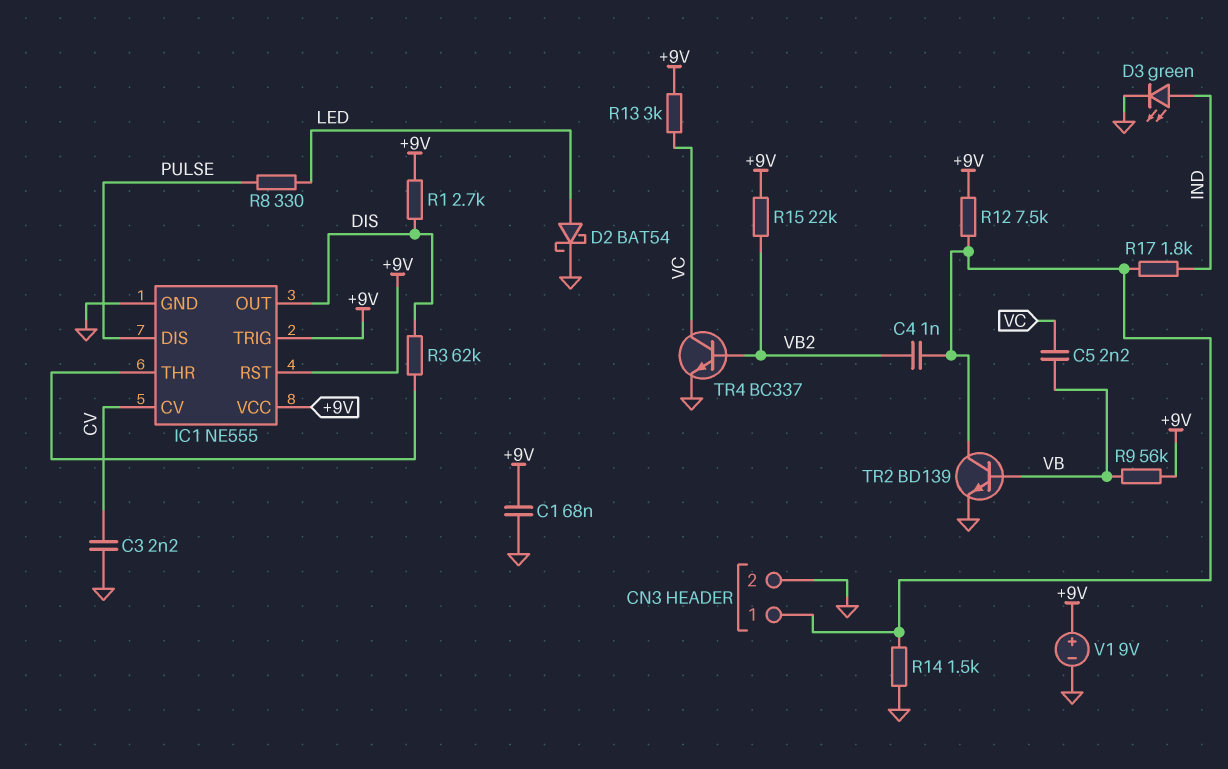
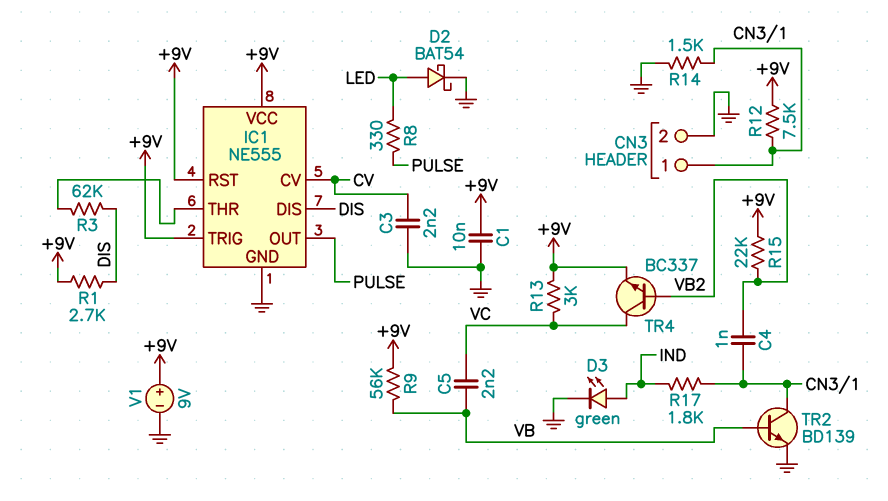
C1: 68nF (+9V, GND) -> 10nF (+9V, GND)
IC1 pin DIS: PULSE -> DIS
IC1 pin OUT: DIS -> PULSE
TR4: NPN BC337 (B VB2, C VC, E GND) -> NPN BC337 (B VB2, C VC, E +9V)

